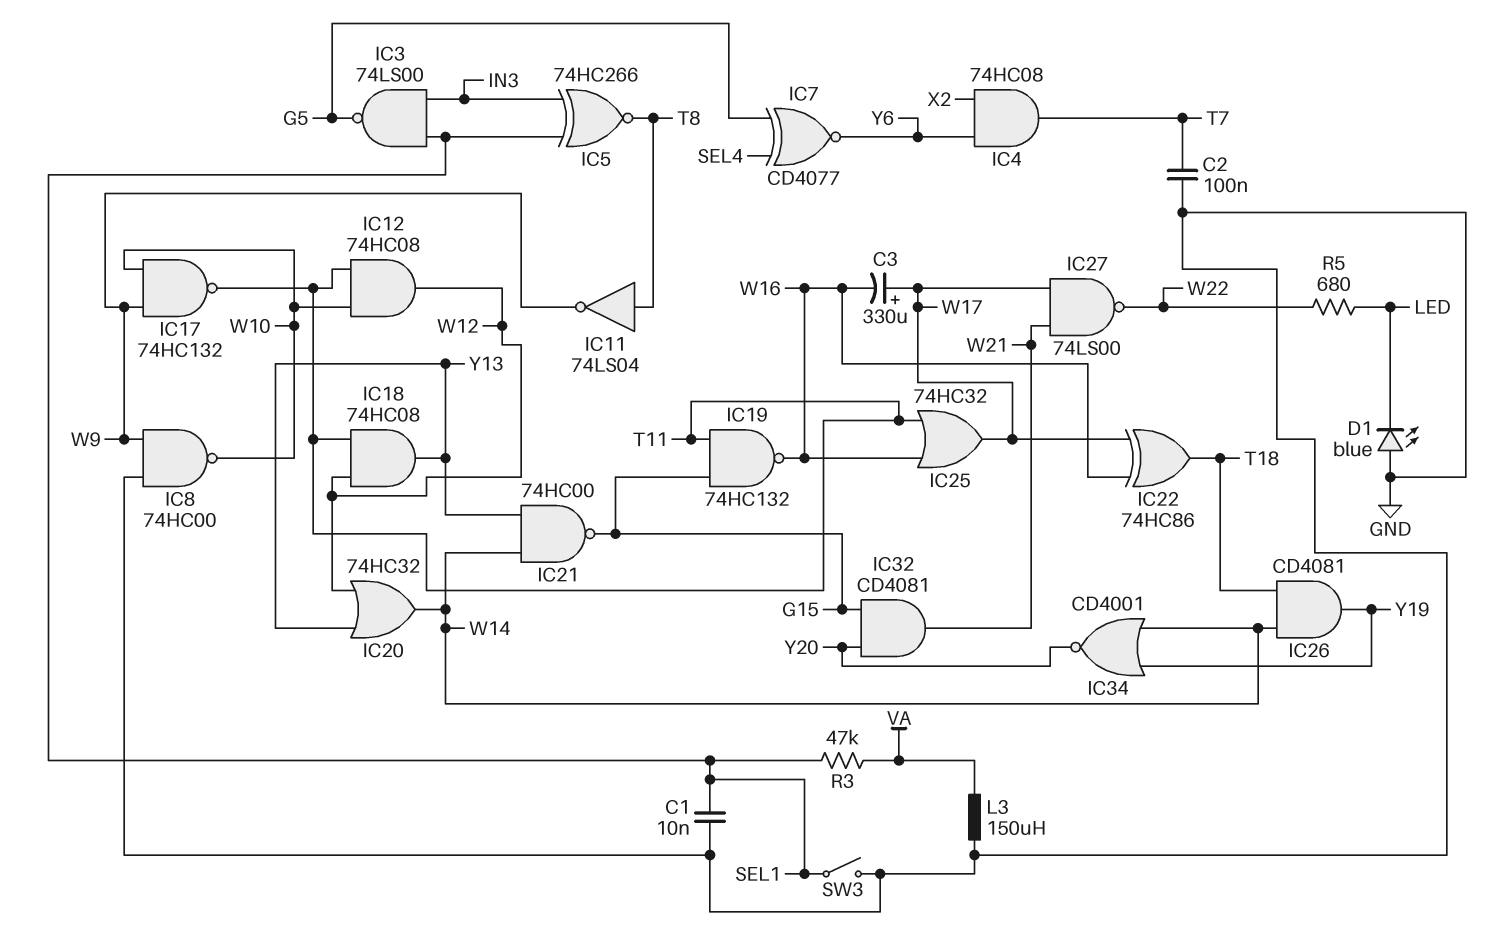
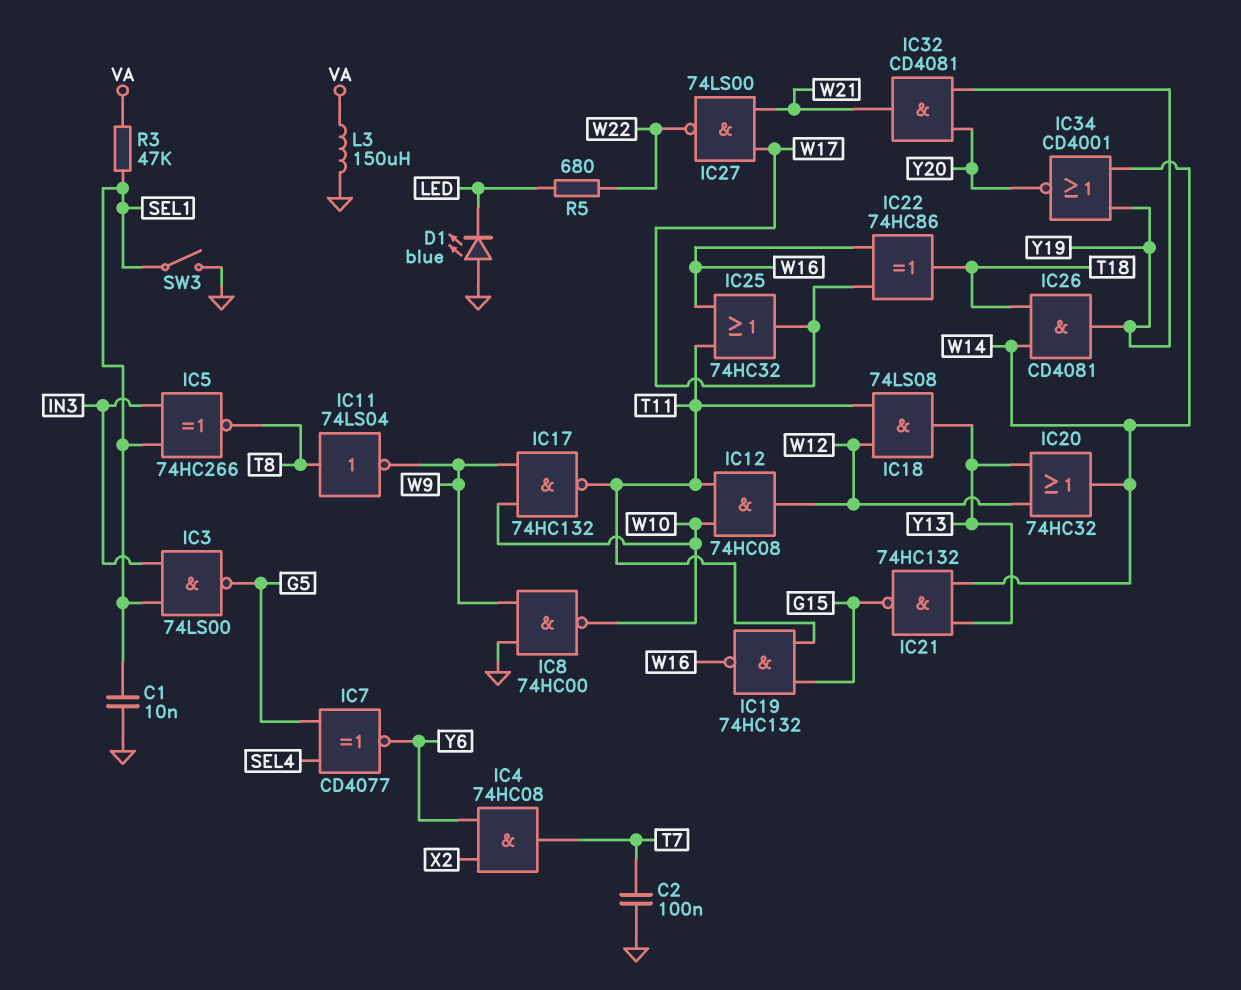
C3: 330uF (plus W17, minus W16) -> none
IC18: AND 74HC08 (in T11, in W12, out Y13) -> AND 74LS08 (in T11, in W12, out Y13)
IC21: NAND 74HC00 (in W14, in Y13, out G15) -> NAND 74HC132 (in W14, in Y13, out G15)
IC32: AND CD4081 (in G15, in Y20, out W21) -> AND CD4081 (in Y19, in Y20, out W21)

